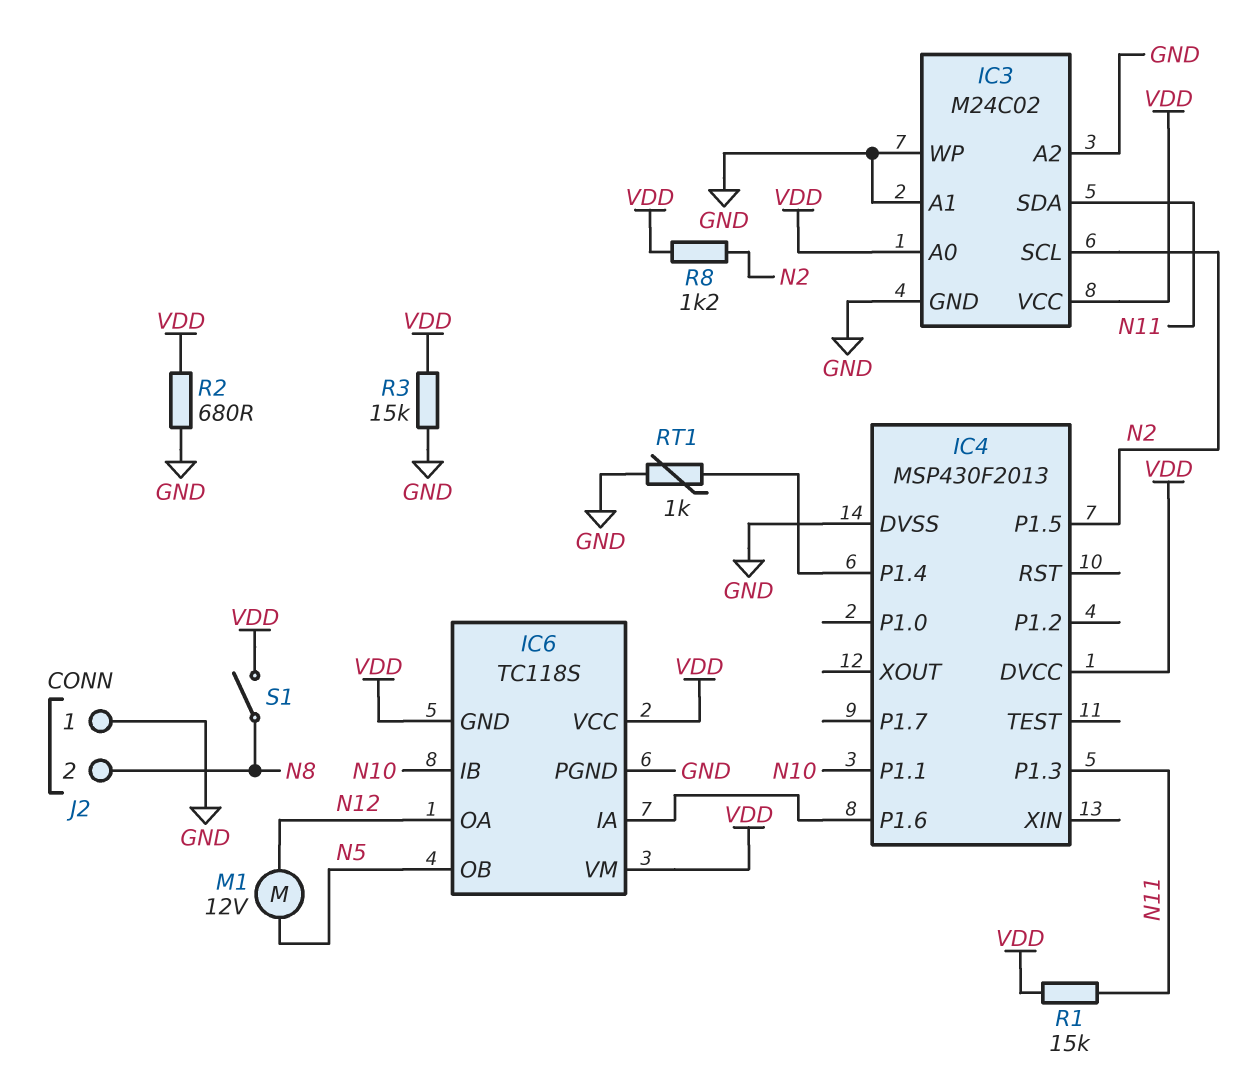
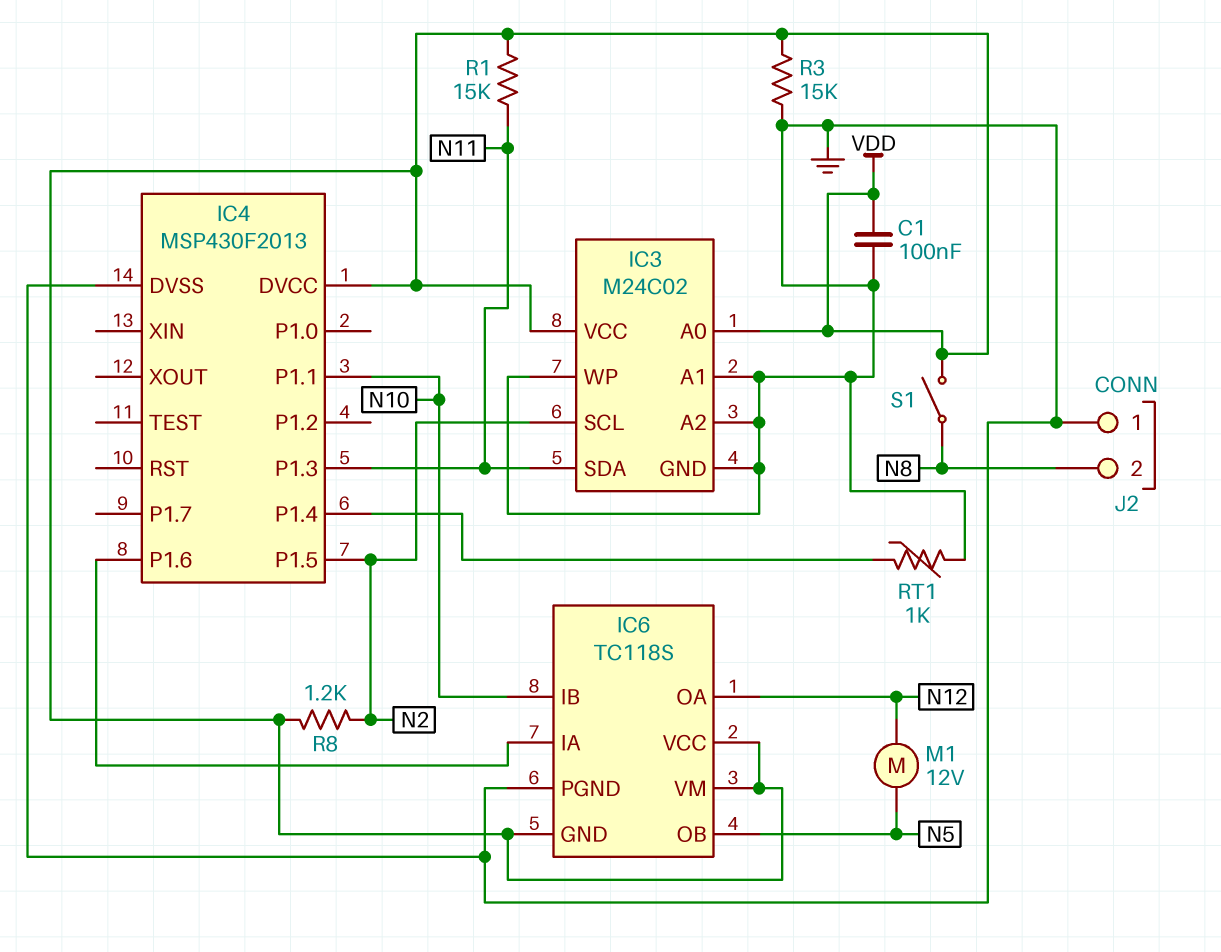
C1: none -> 100nF (GND, VDD)
R2: 680 (GND, VDD) -> none

